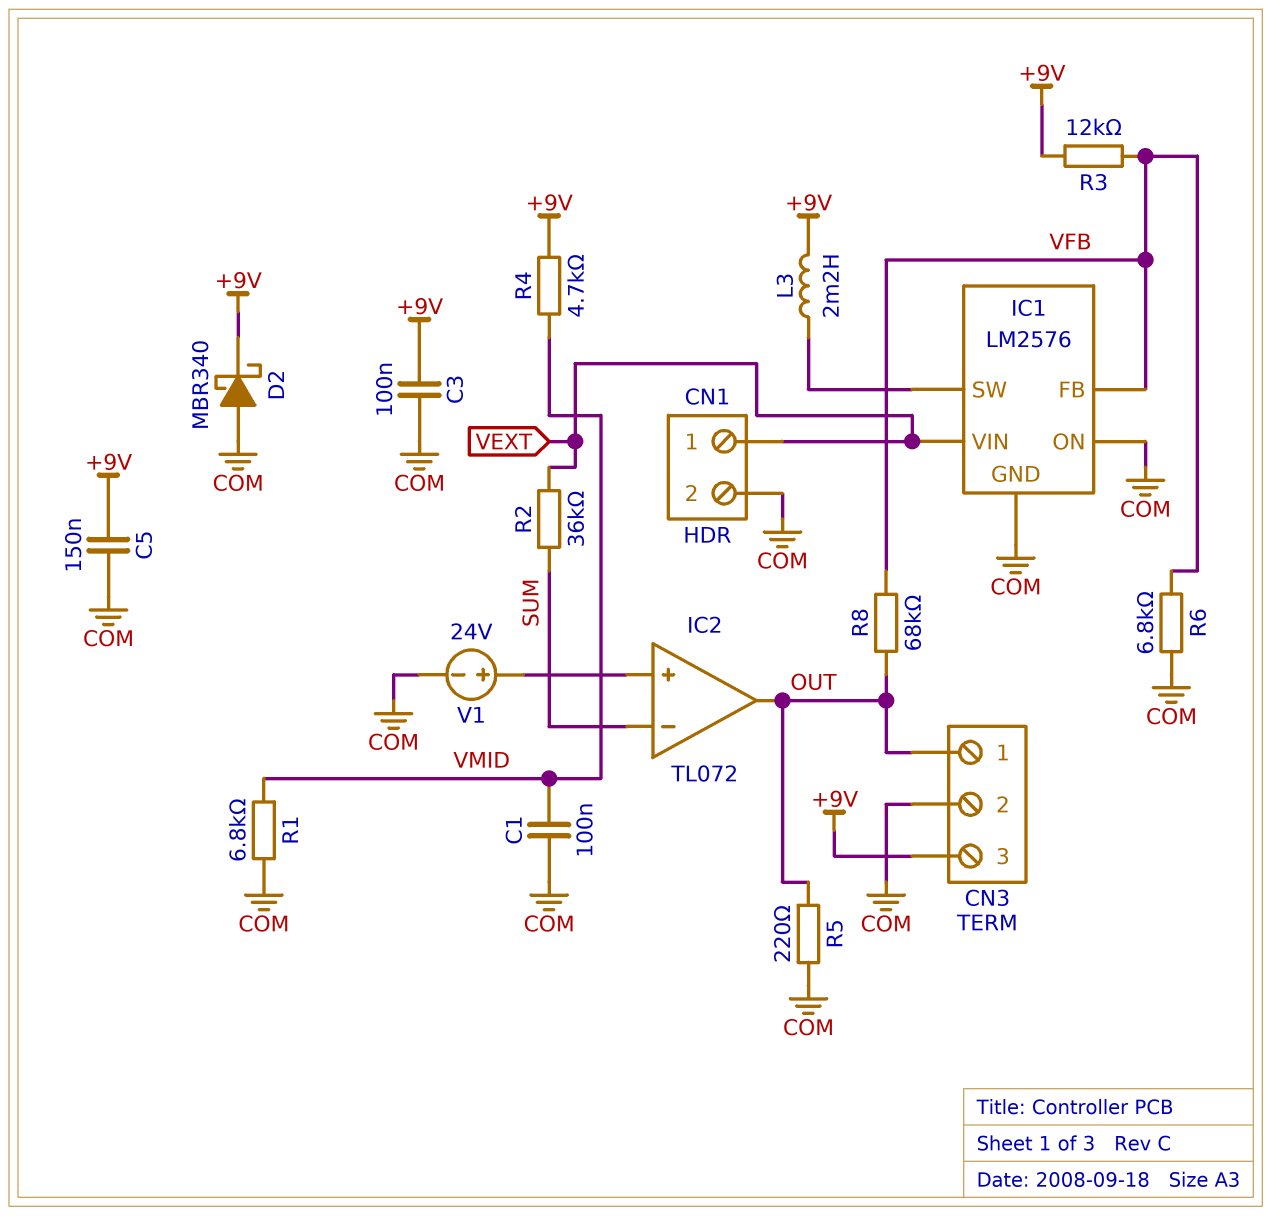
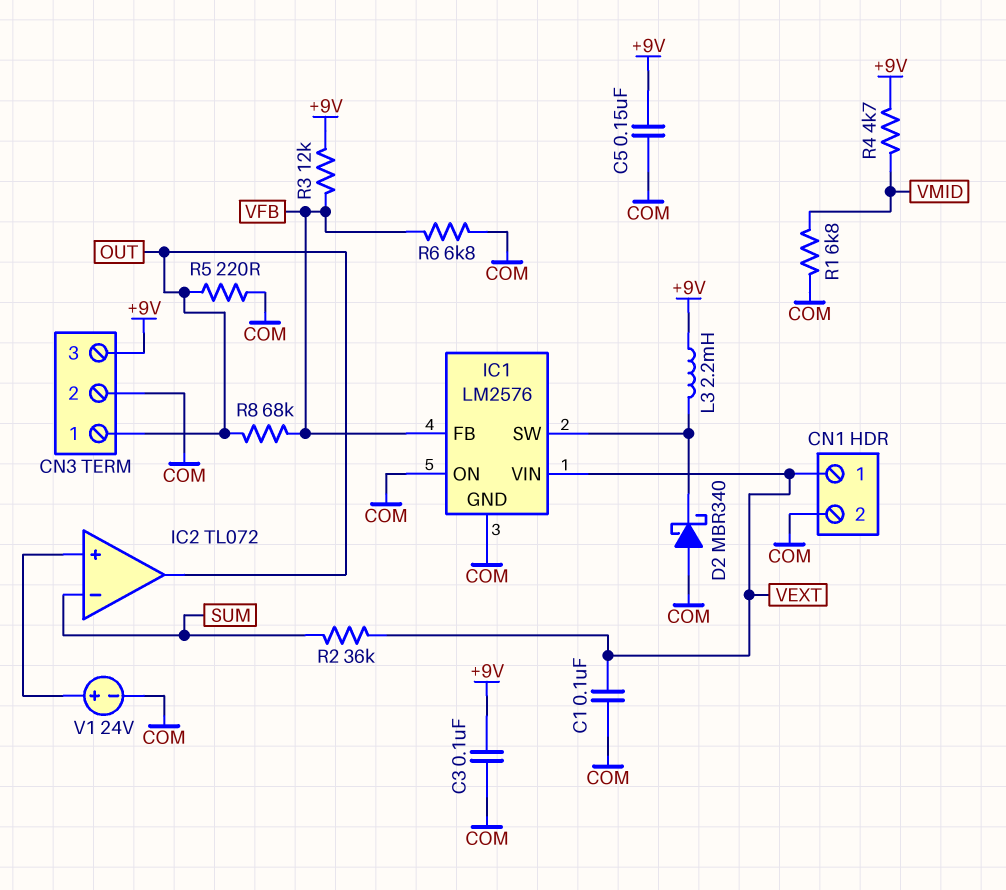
C1: 100nF (COM, VMID) -> 100nF (COM, VEXT)
D2: schottky MBR340 (A COM, K +9V) -> schottky MBR340 (A COM, K IC1/SW)

